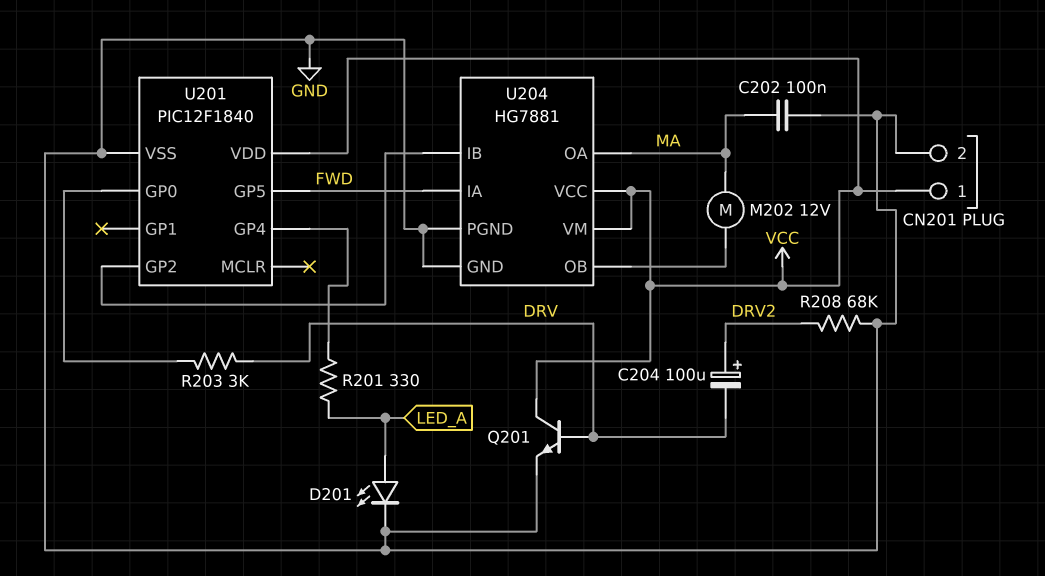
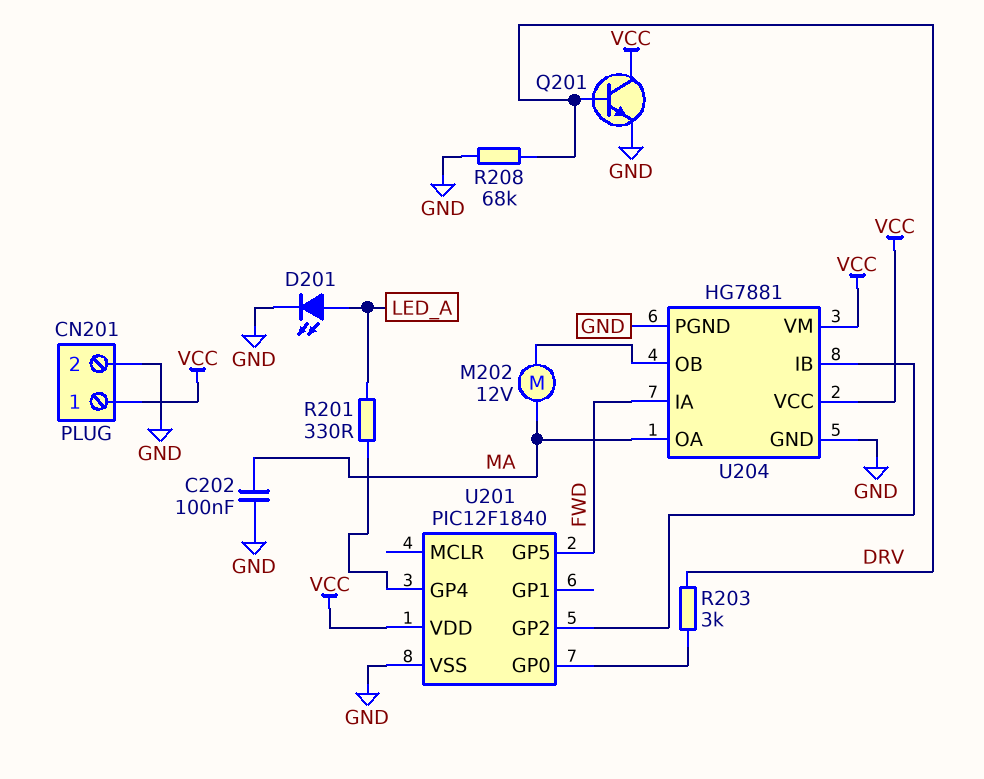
C204: 100uF (plus DRV2, minus DRV) -> none
R208: 68k (DRV2, GND) -> 68k (DRV, GND)

